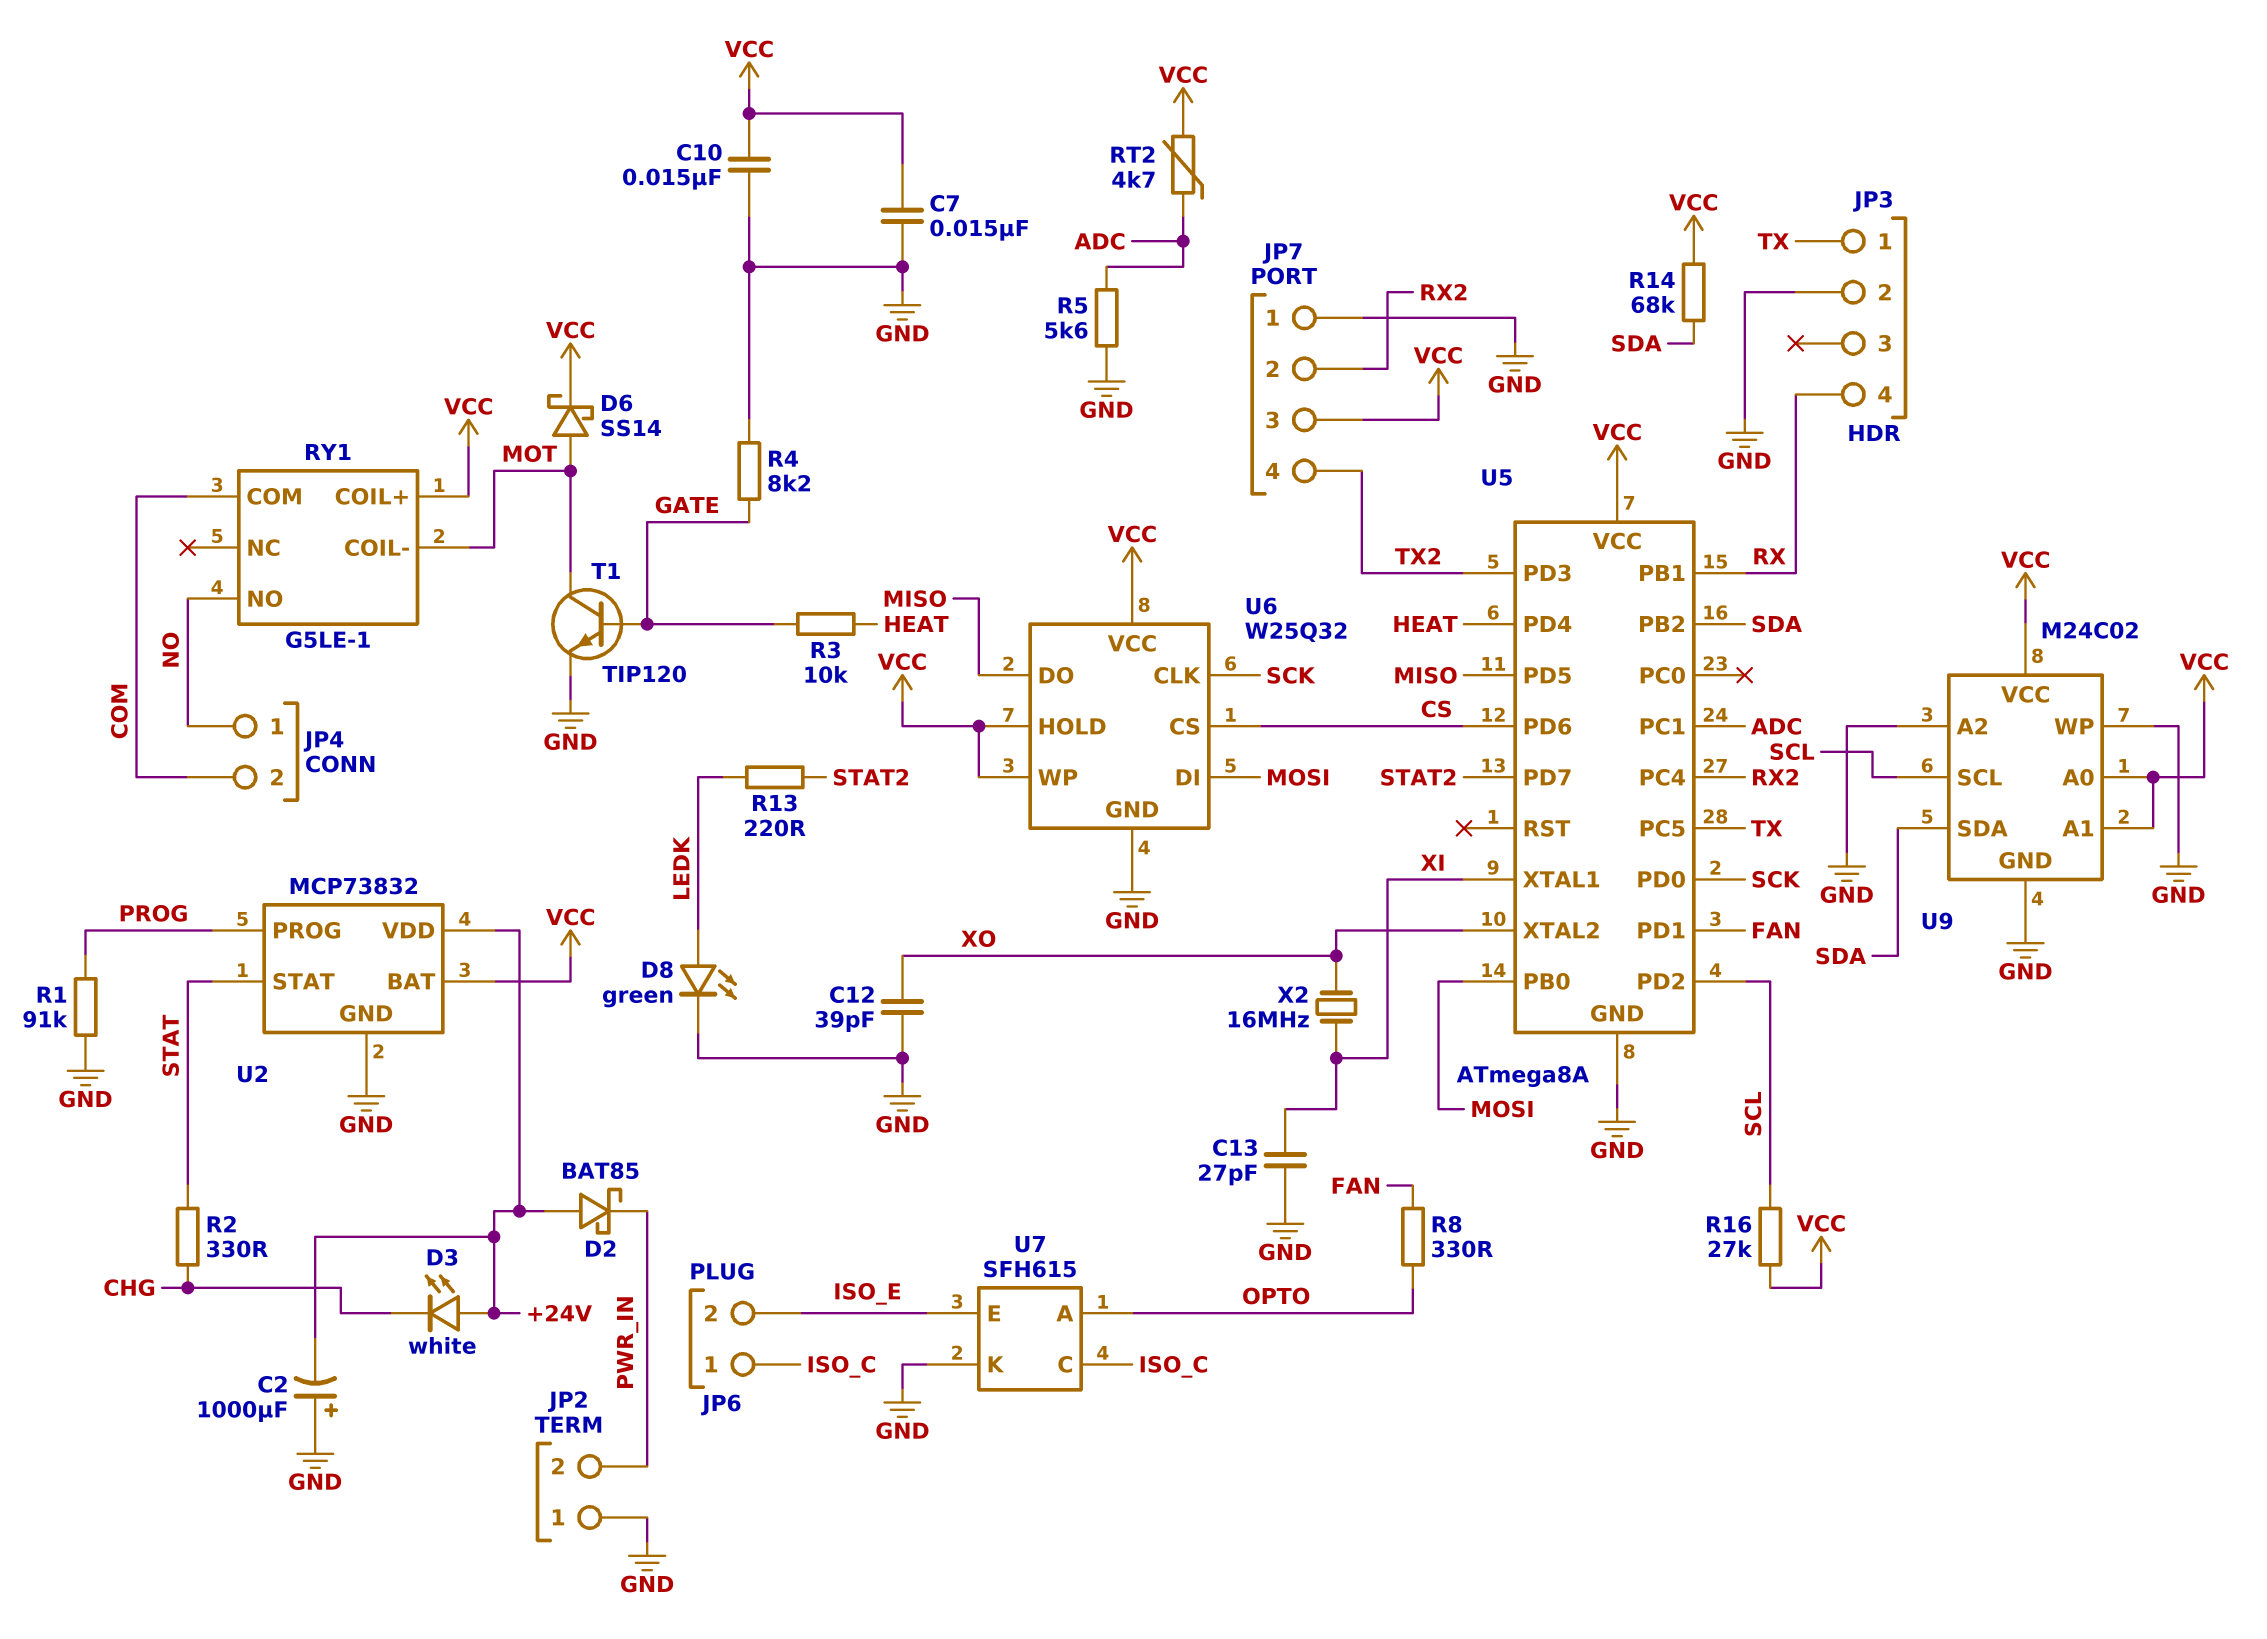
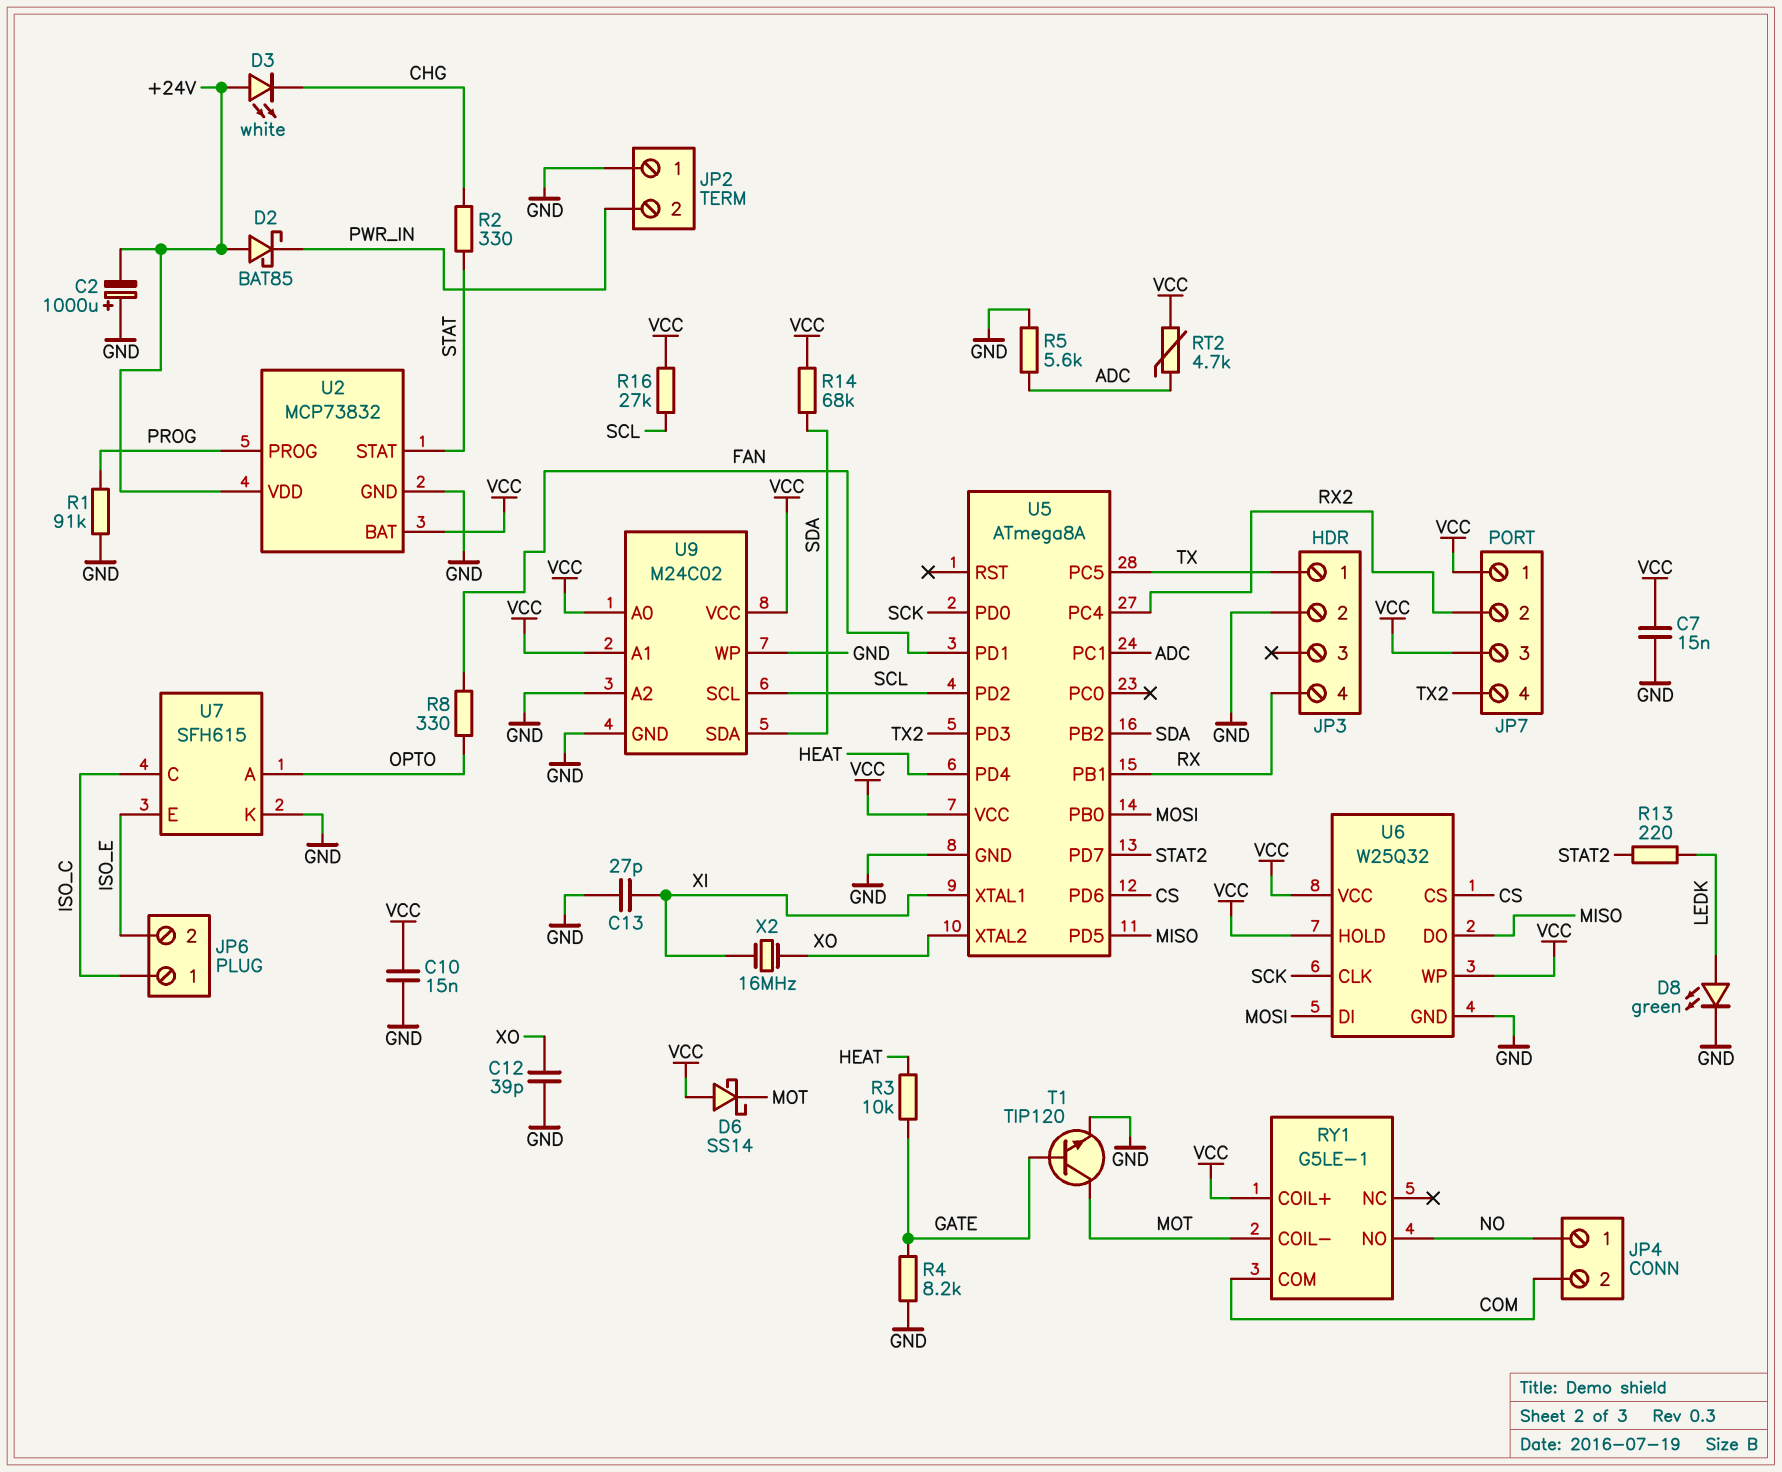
D6: schottky SS14 (A MOT, K VCC) -> schottky SS14 (A VCC, K MOT)
JP7 pin 1: GND -> VCC

